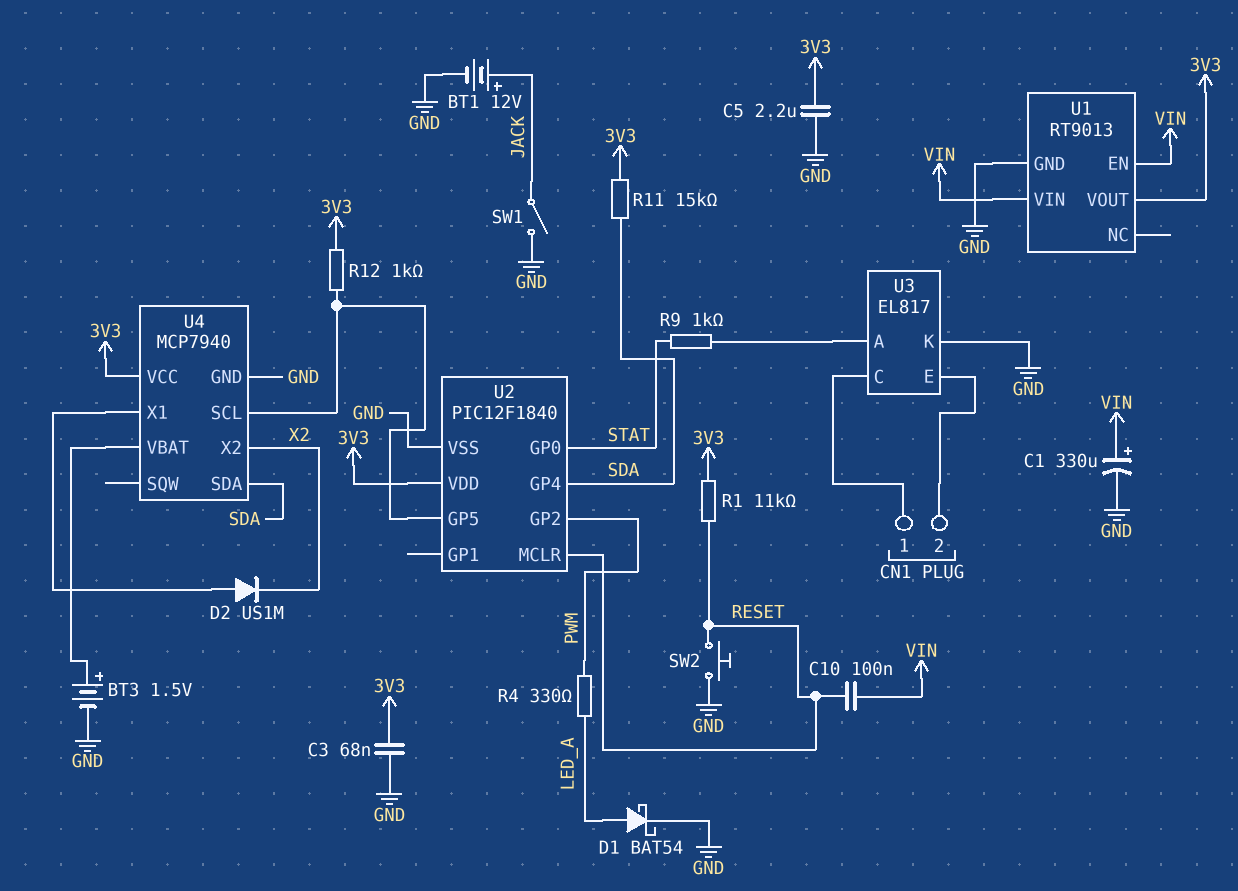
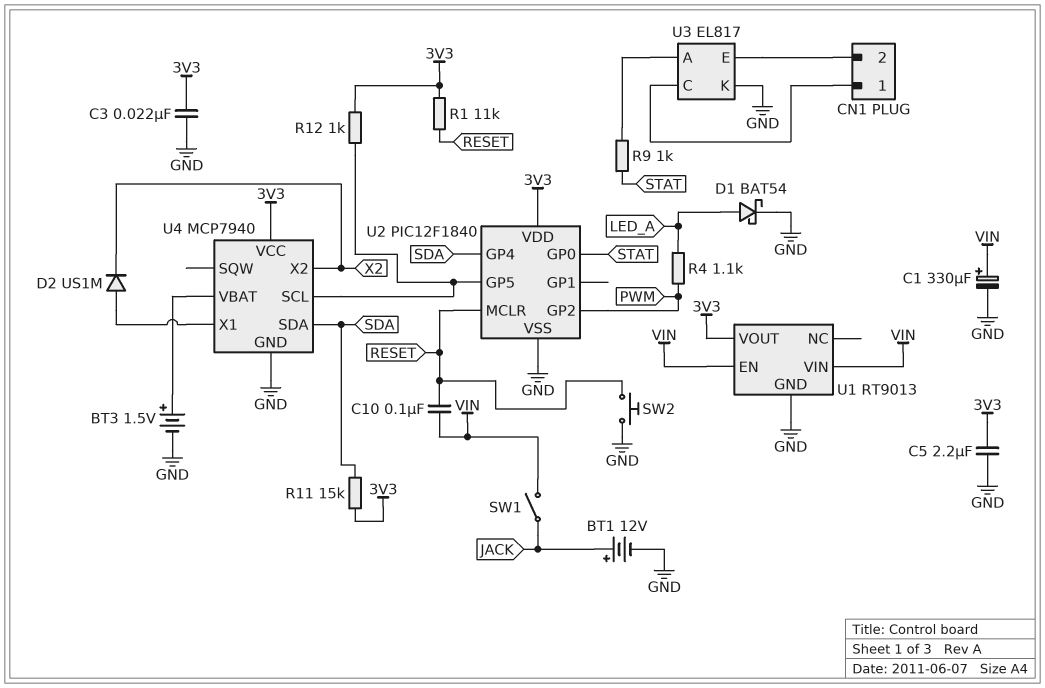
C3: 68nF (3V3, GND) -> 22nF (3V3, GND)
R4: 330 (LED_A, PWM) -> 1.1k (LED_A, PWM)
SW1: switch (GND, JACK) -> switch (JACK, VIN)

